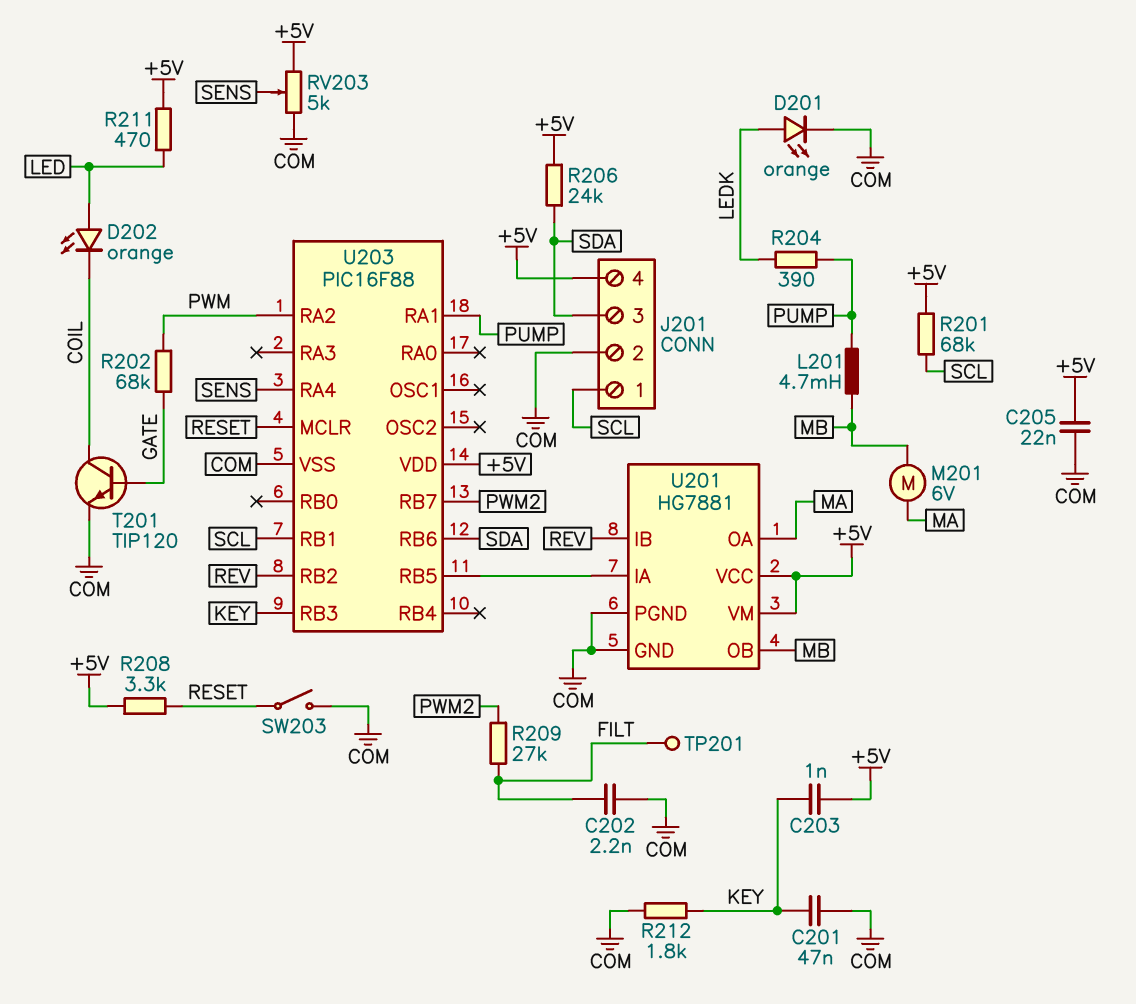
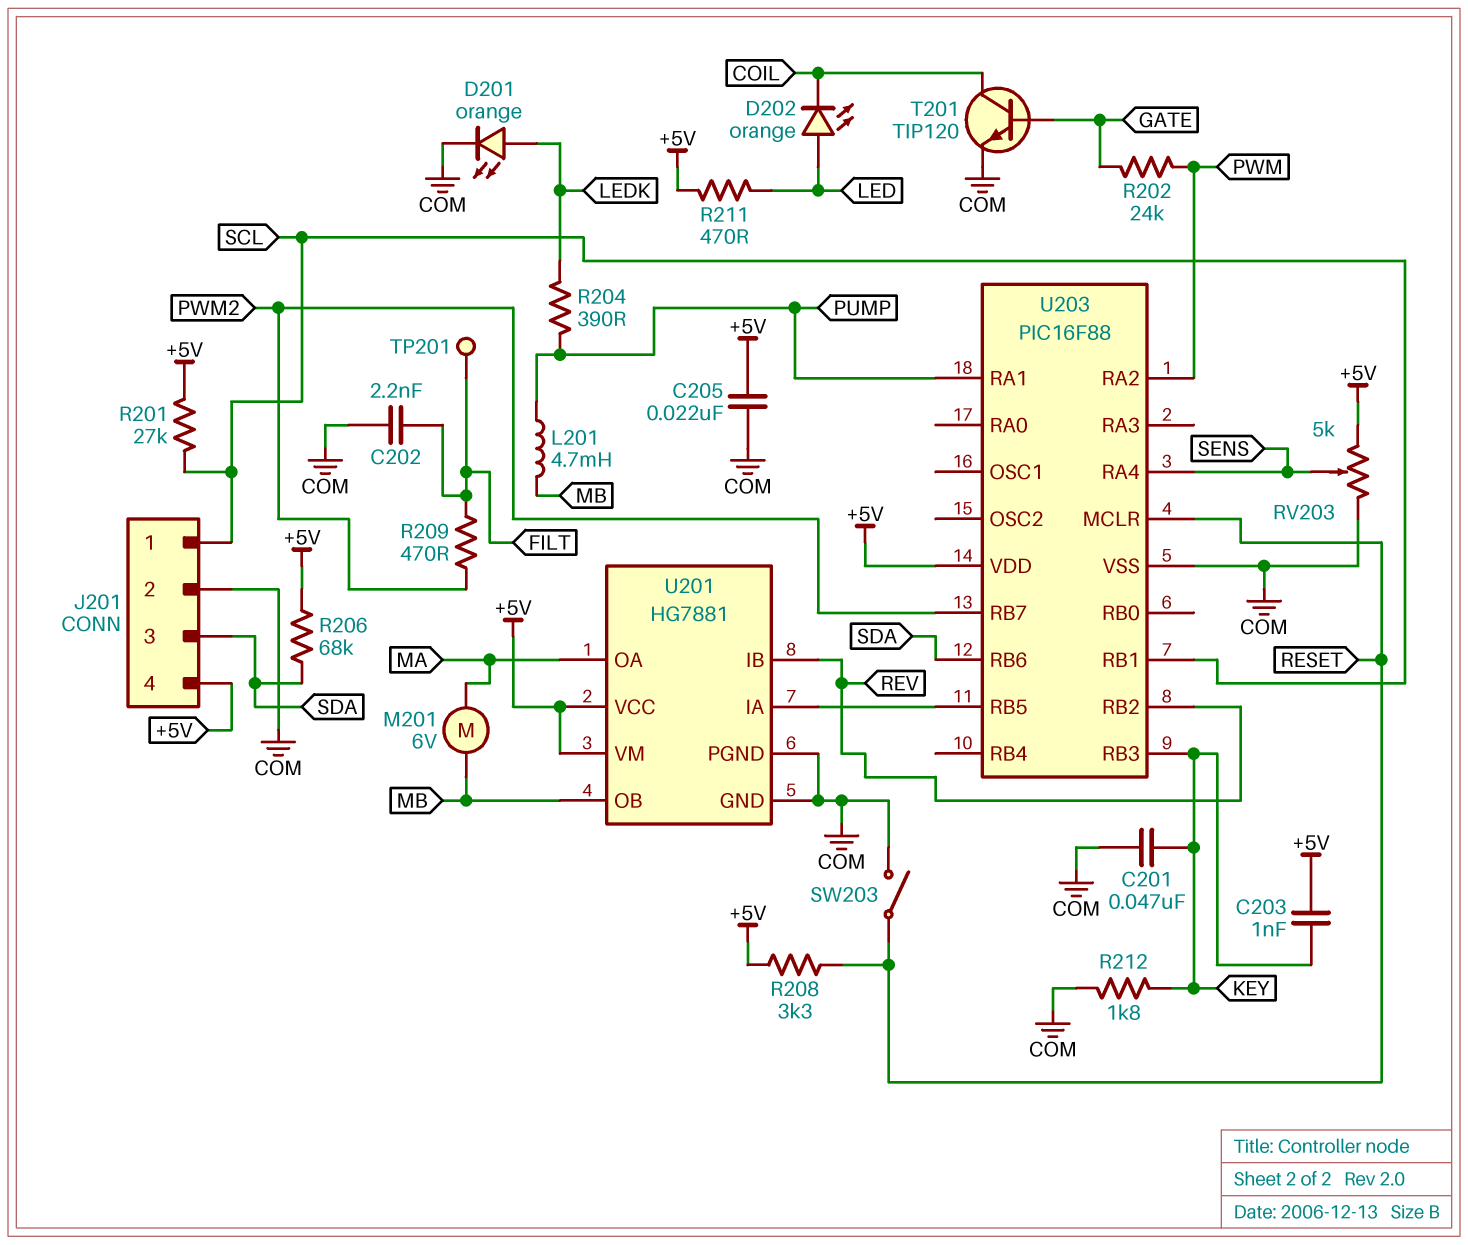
R201: 68k (+5V, SCL) -> 27k (+5V, SCL)
R202: 68k (GATE, PWM) -> 24k (GATE, PWM)
R206: 24k (+5V, SDA) -> 68k (+5V, SDA)
R209: 27k (FILT, PWM2) -> 470 (FILT, PWM2)

